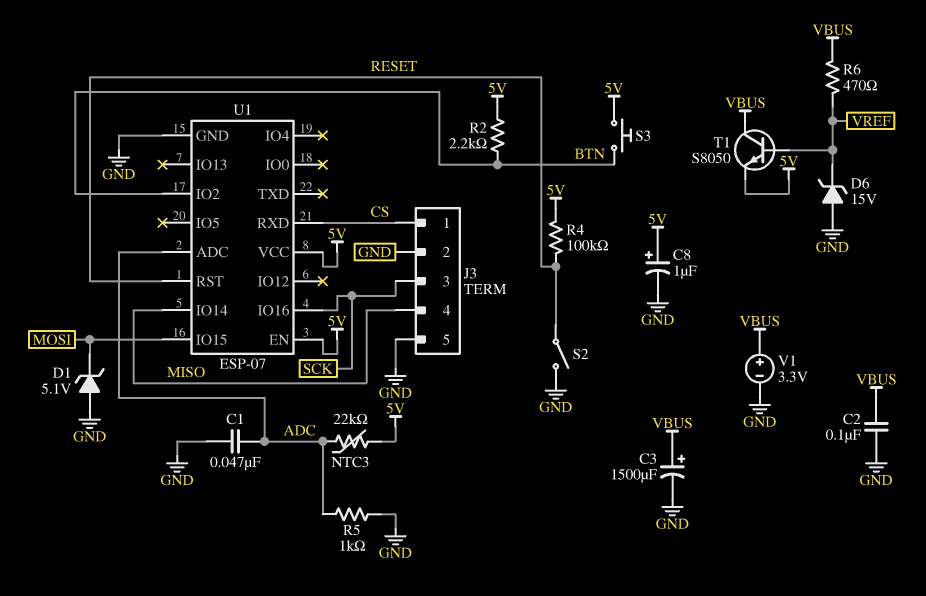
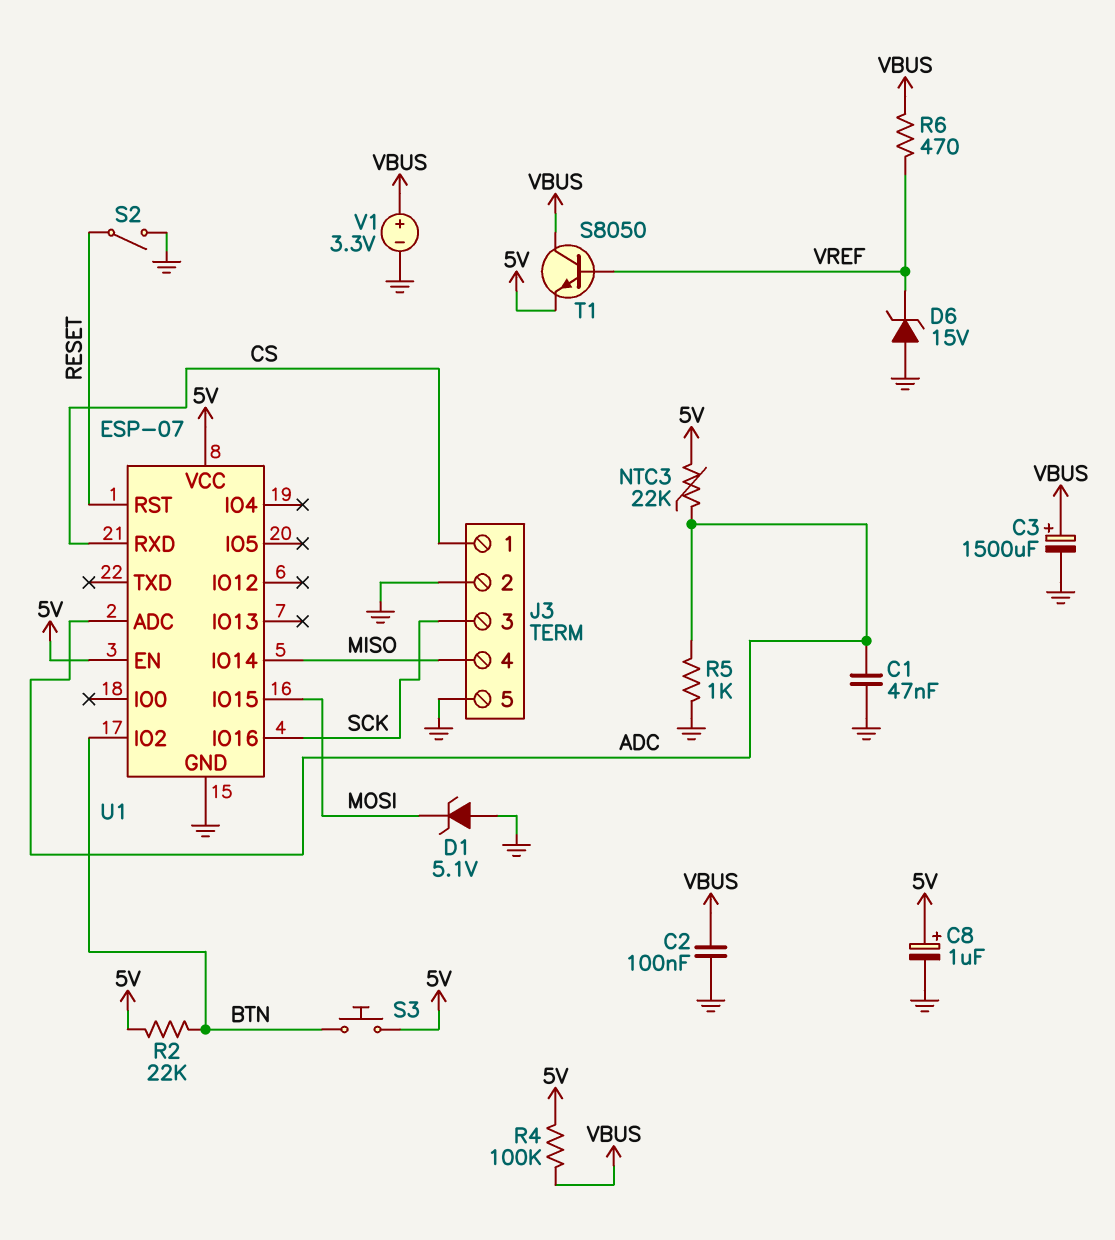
R2: 2.2k (5V, BTN) -> 22k (5V, BTN)
R4: 100k (5V, RESET) -> 100k (5V, VBUS)

